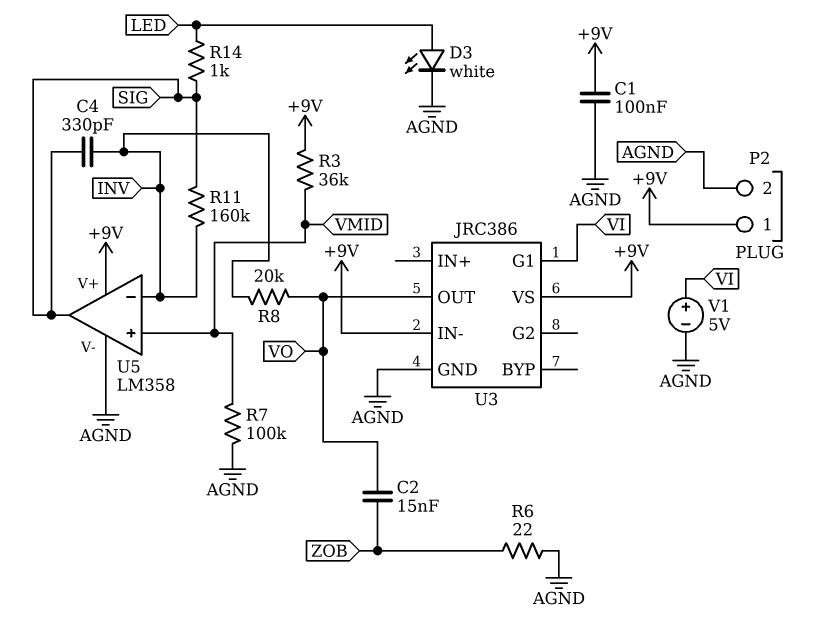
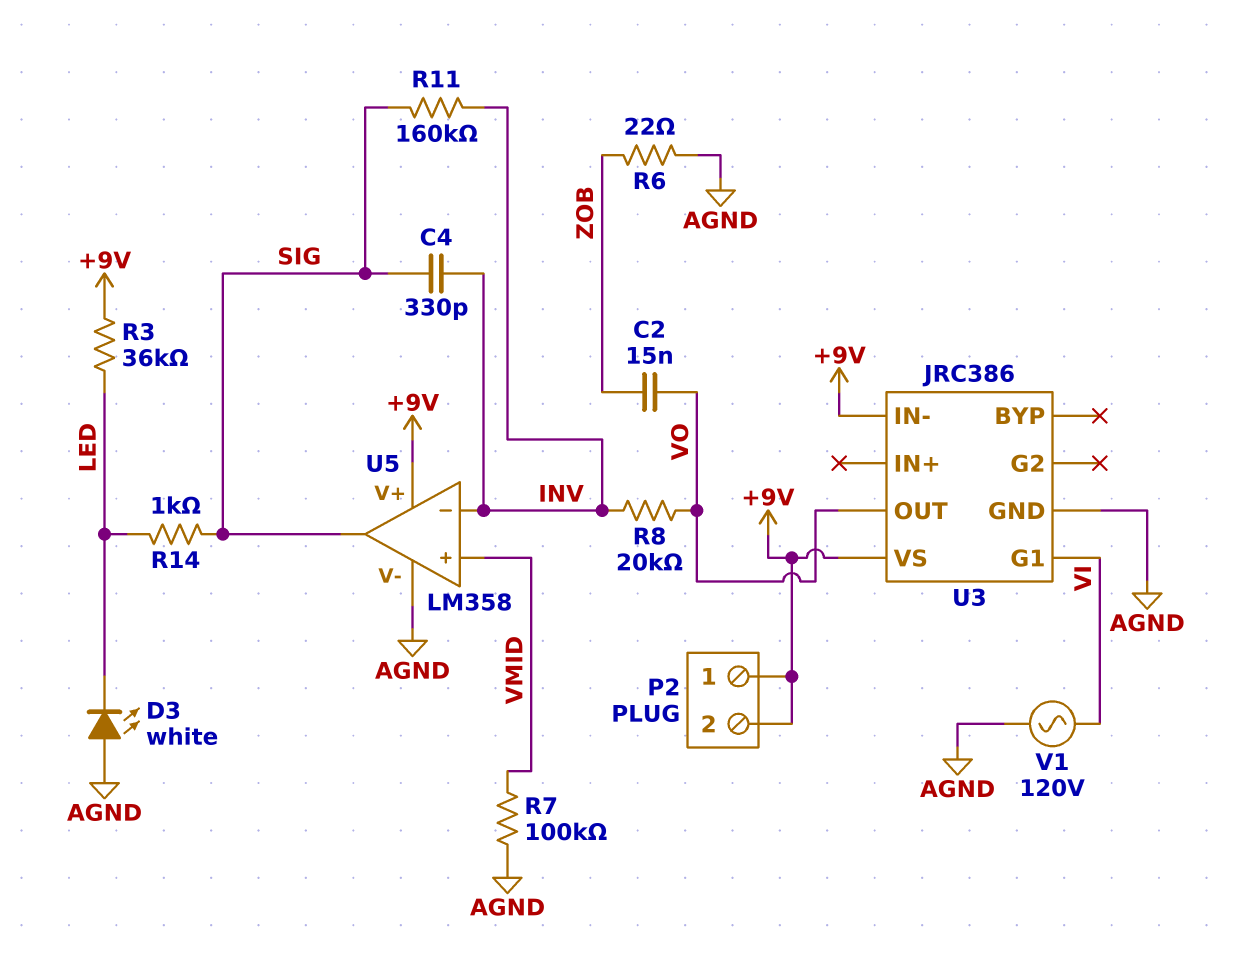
C1: 100nF (+9V, AGND) -> none
D3: LED white (A LED, K AGND) -> LED white (A AGND, K LED)
P2 pin 2: AGND -> +9V
R3: 36k (+9V, VMID) -> 36k (+9V, LED)
V1: 5V (plus VI, minus AGND) -> AC 120V (AGND, VI)

